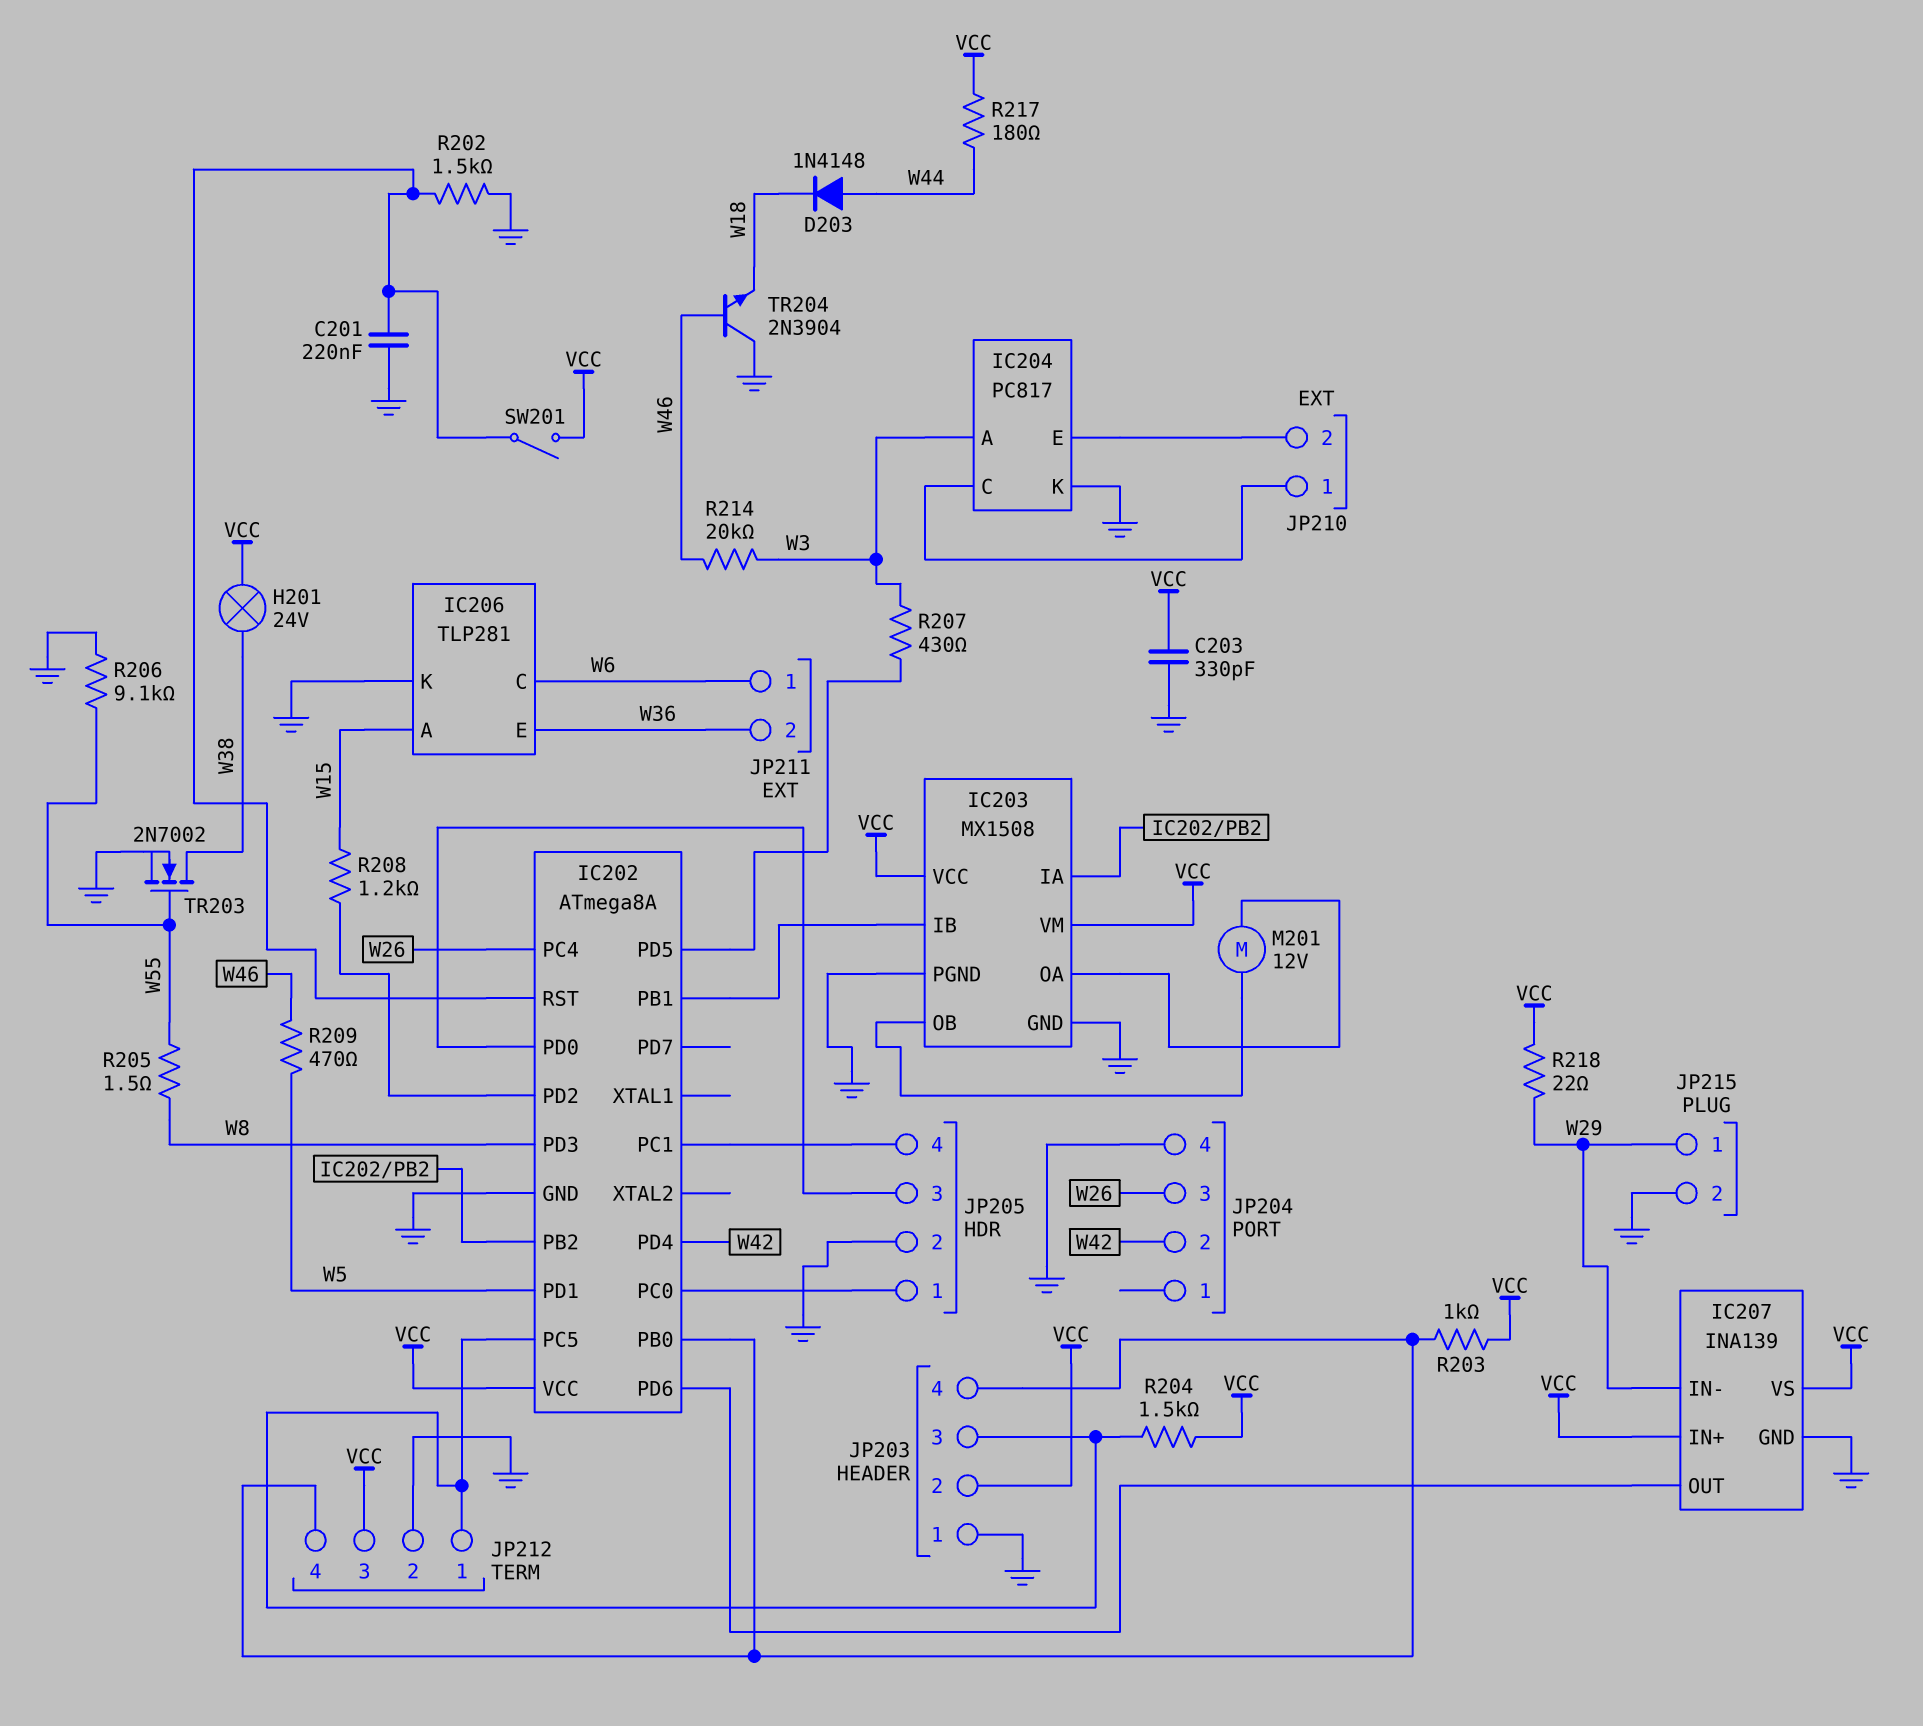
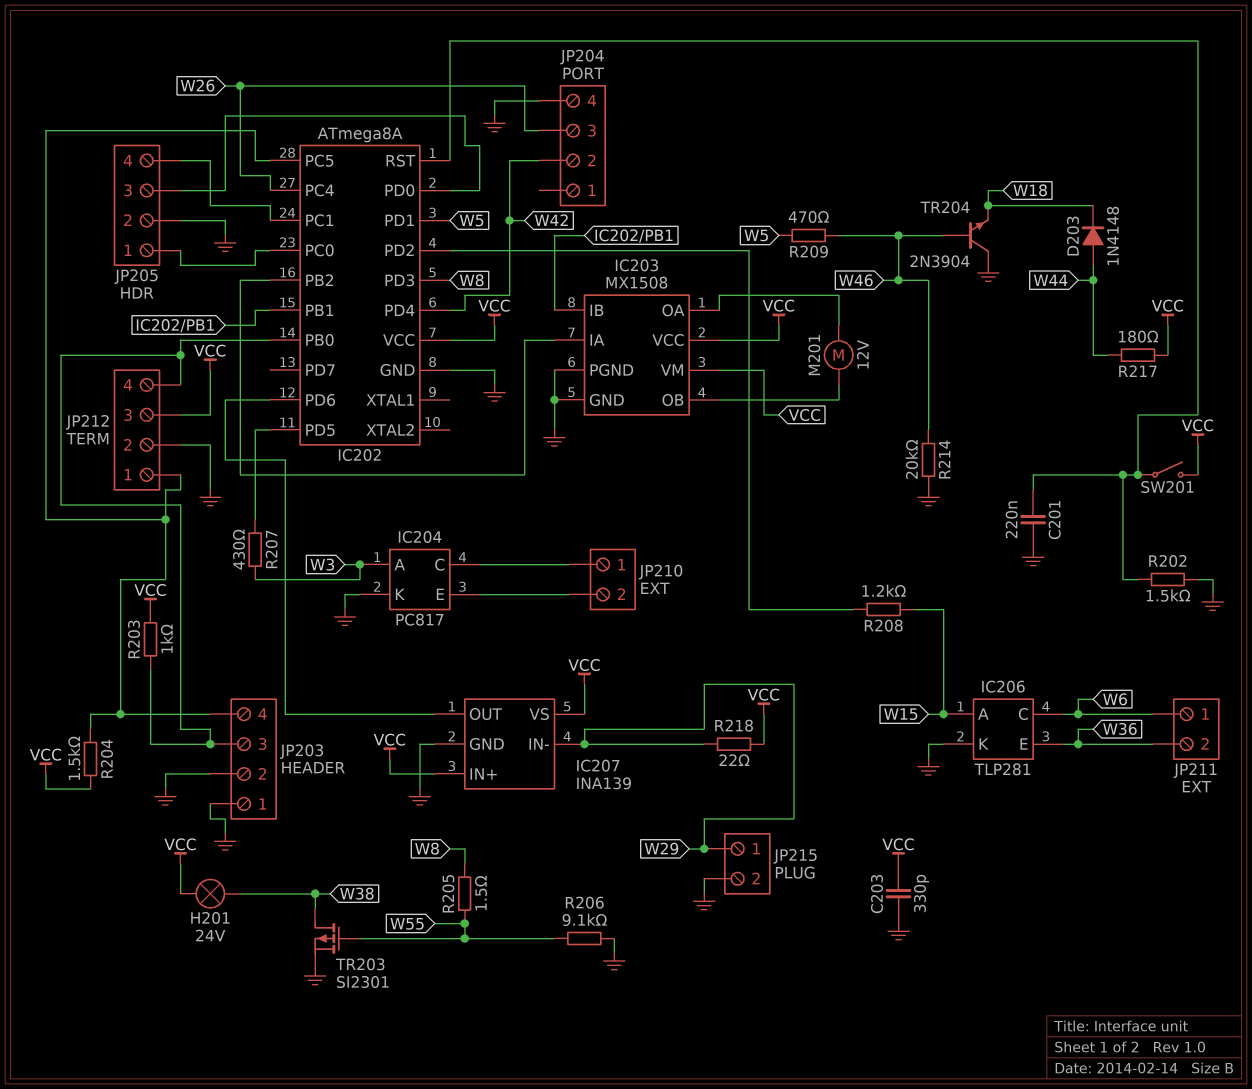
JP203 pin 2: VCC -> GND
JP203 pin 3: IC202/PC5 -> IC202/PB0
JP203 pin 4: IC202/PB0 -> IC202/PC5
R214: 20k (W3, W46) -> 20k (GND, W46)
TR203: NMOS 2N7002 (G W55, D W38, S GND) -> PMOS SI2301 (G W55, D W38, S GND)

